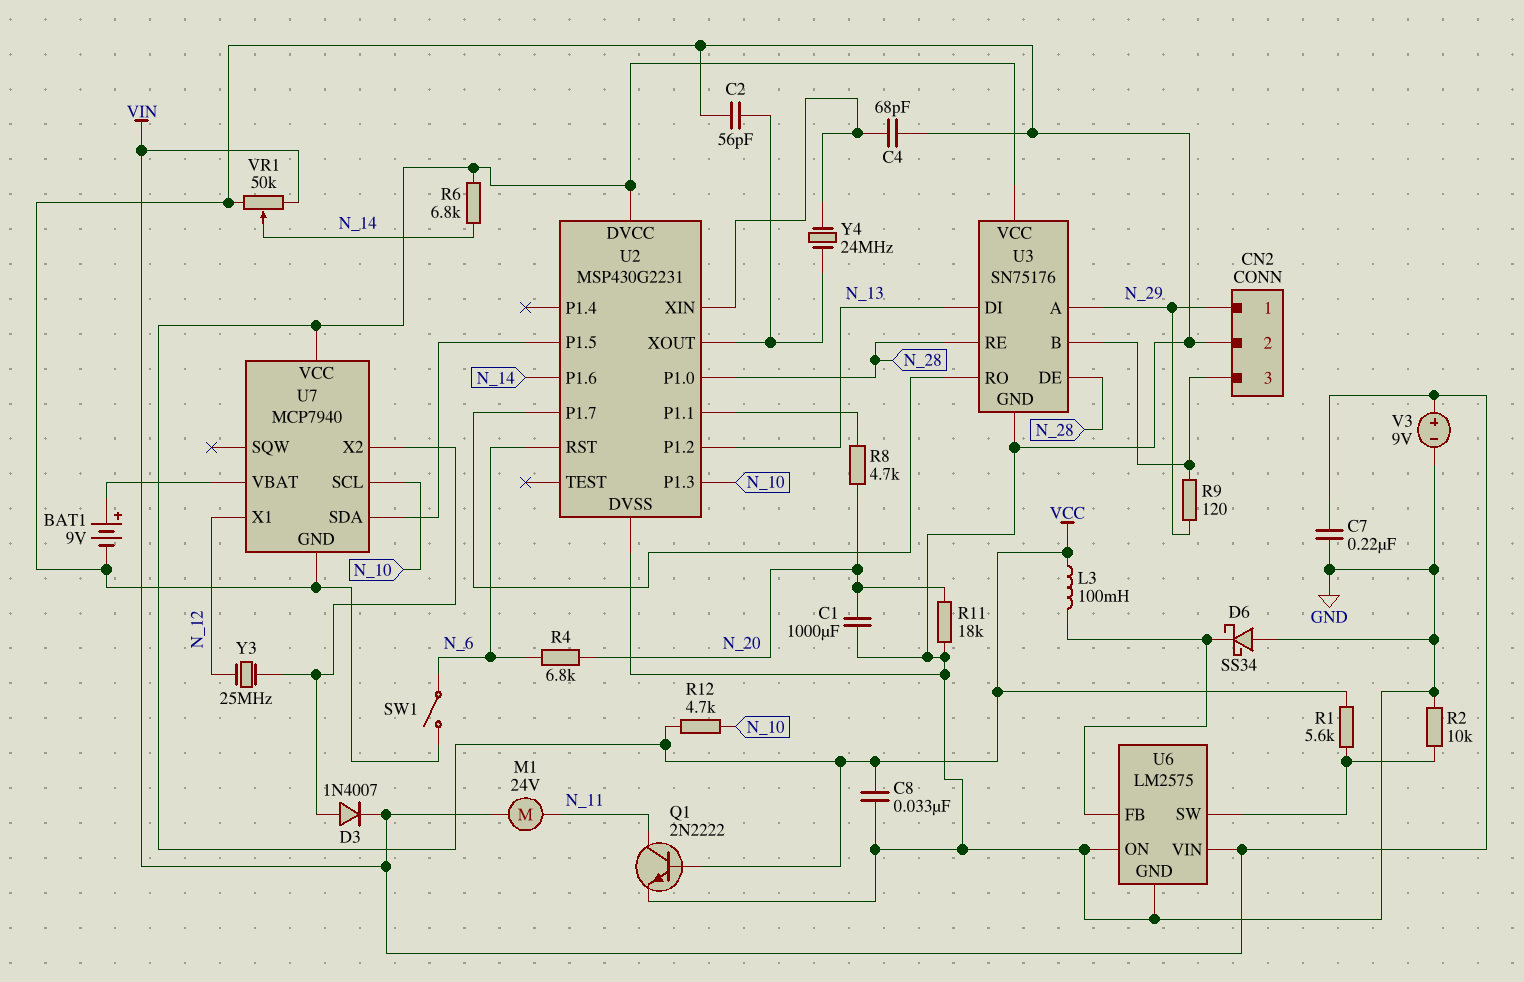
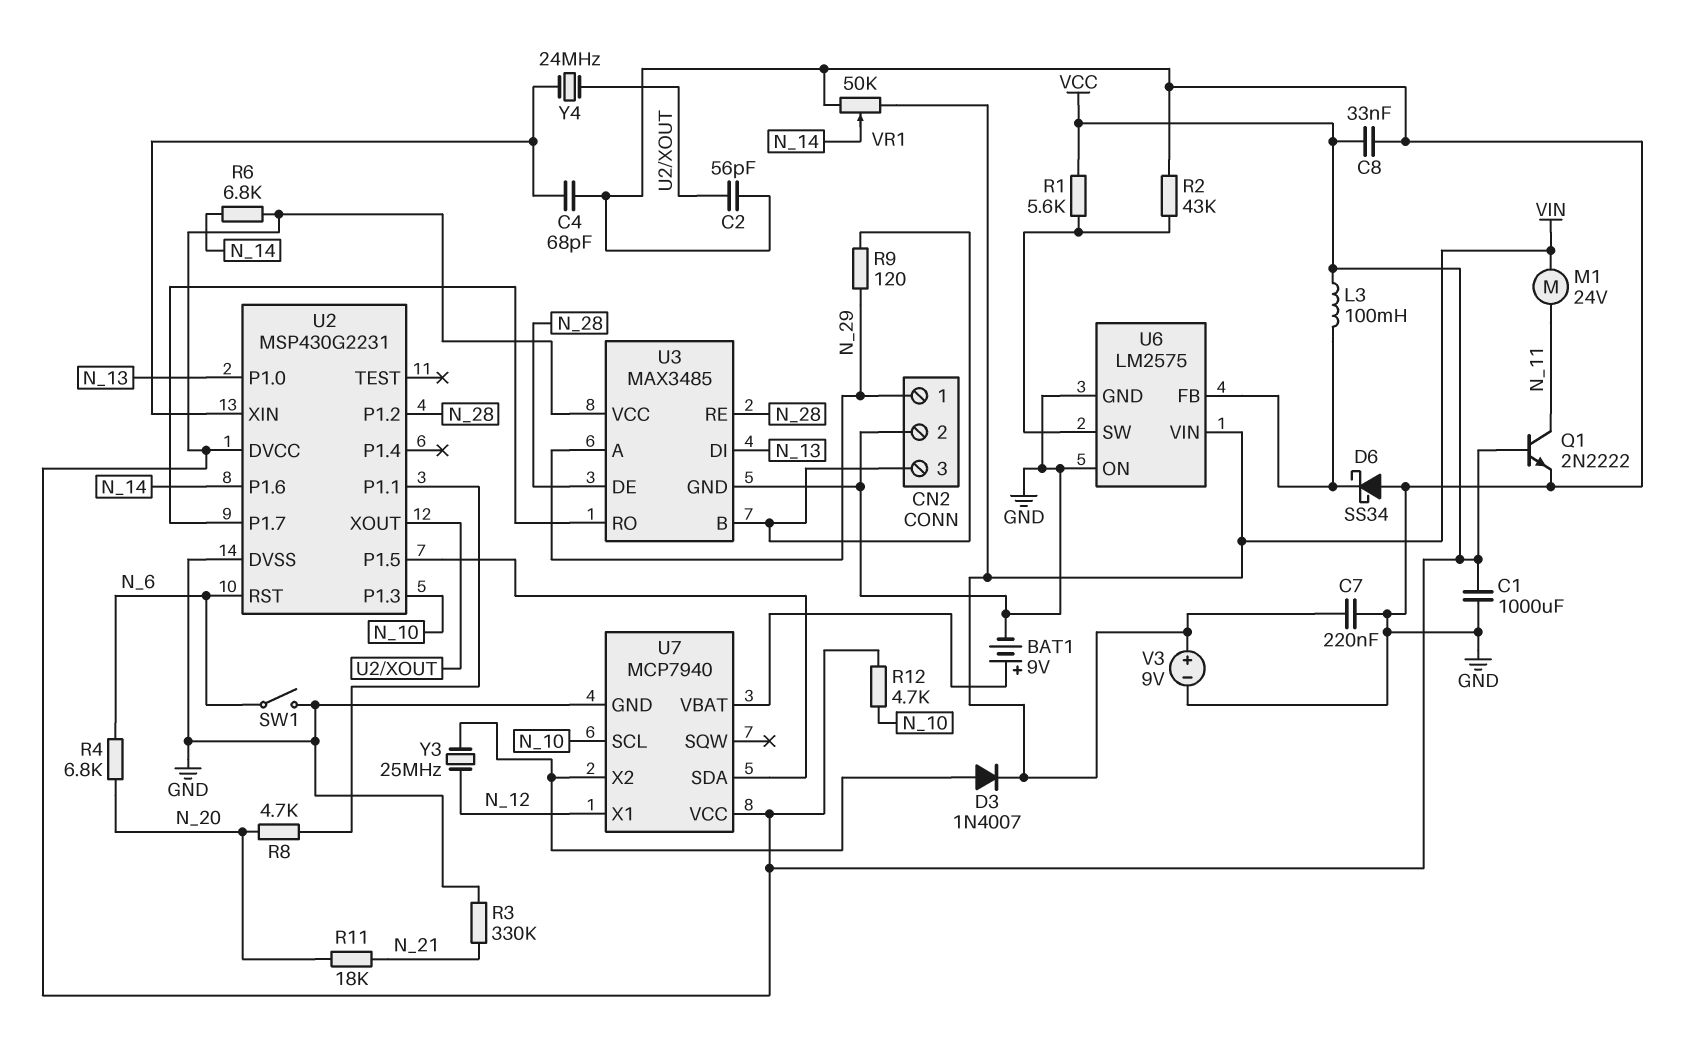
C1: 1000uF (GND, N_20) -> 1000uF (GND, VCC)
R2: 10k (GND, U6/SW) -> 43k (GND, U6/SW)
R3: none -> 330k (GND, N_21)
R11: 18k (GND, N_20) -> 18k (N_20, N_21)
U2 pin P1.0: N_28 -> N_13
U2 pin P1.2: N_13 -> N_28
U3: SN75176 -> MAX3485

